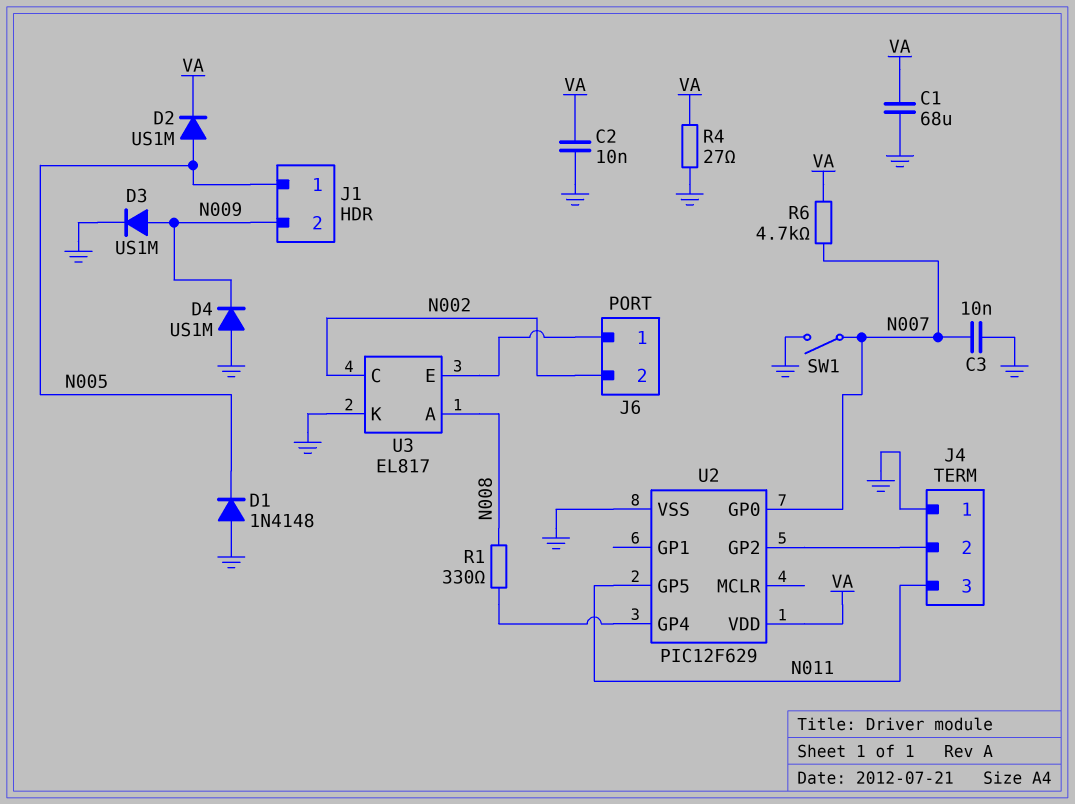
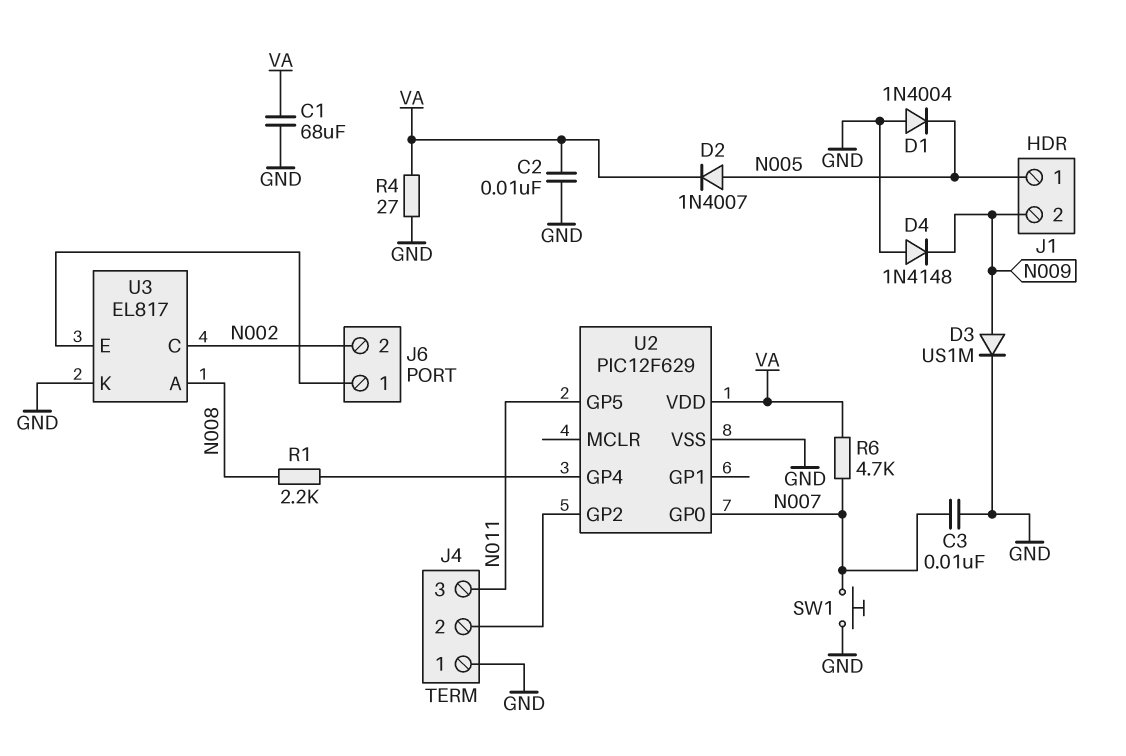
D1: diode 1N4148 (A GND, K N005) -> diode 1N4004 (A GND, K N005)
D2: diode US1M (A N005, K VA) -> diode 1N4007 (A N005, K VA)
D4: diode US1M (A GND, K N009) -> diode 1N4148 (A GND, K N009)
R1: 330 (N008, U2/GP4) -> 2.2k (N008, U2/GP4)
SW1: switch (GND, N007) -> button (GND, N007)

